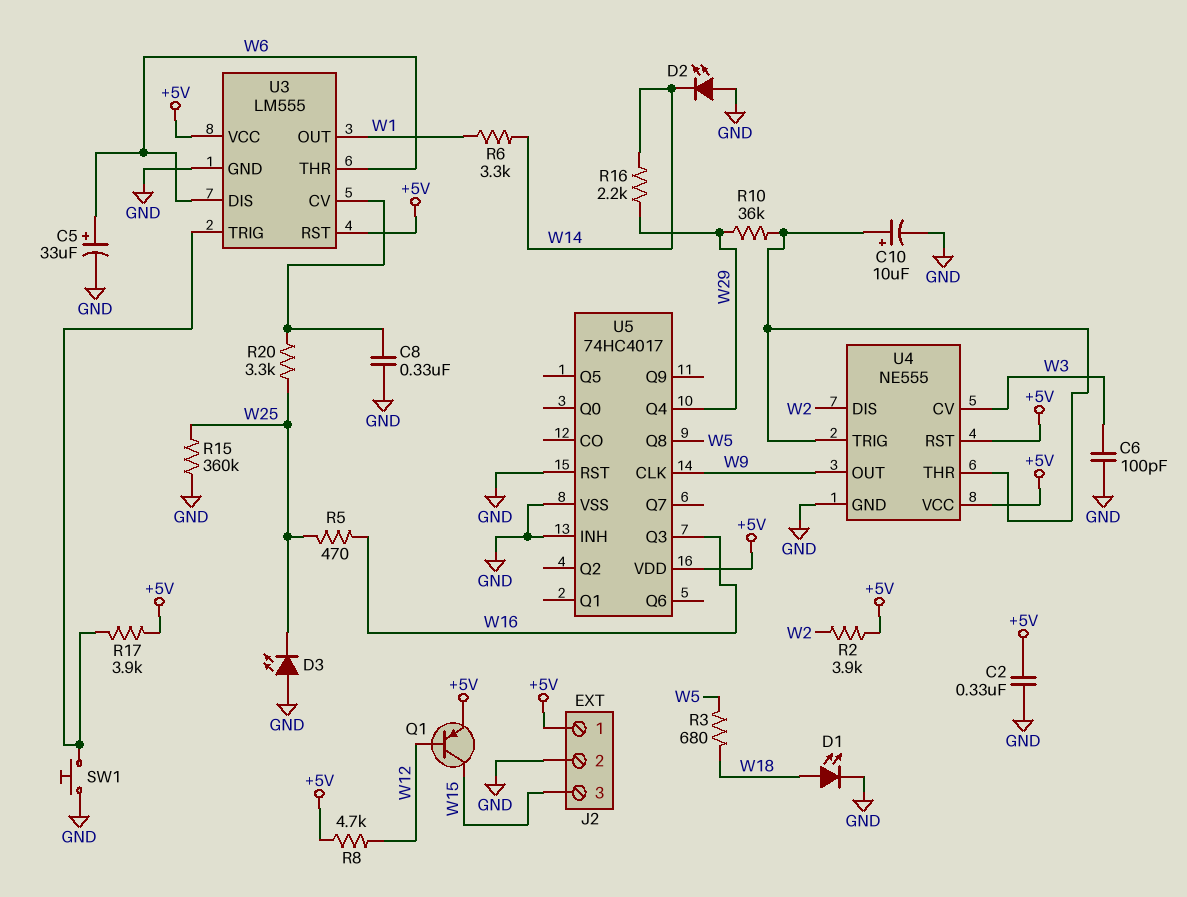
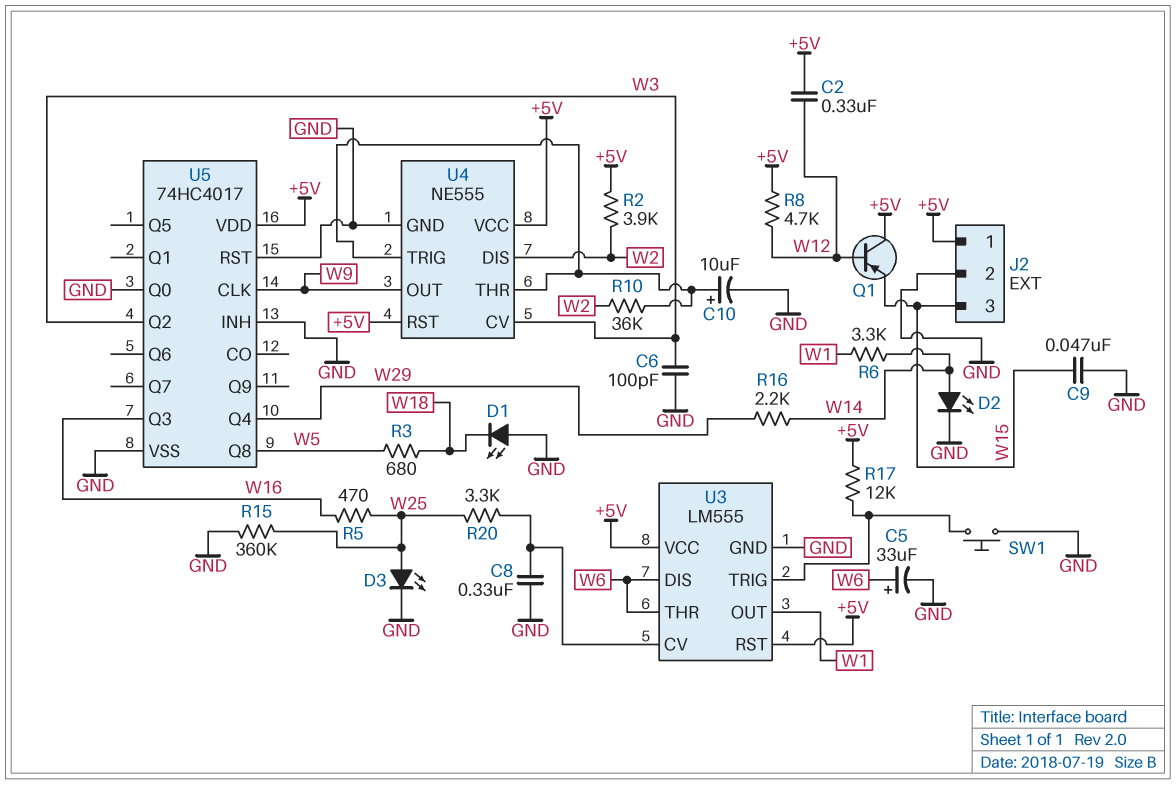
C2: 330nF (+5V, GND) -> 330nF (+5V, W12)
C9: none -> 47nF (GND, W15)
D1: LED (A W18, K GND) -> LED (A GND, K W18)
D2: LED (A GND, K W14) -> LED (A W14, K GND)
D3: LED (A GND, K W25) -> LED (A W25, K GND)
Q1: PNP (B W12, C W15, E +5V) -> PNP (B W12, C +5V, E W15)
R10: 36k (U4/THR, W29) -> 36k (U4/THR, W2)
R17: 3.9k (+5V, U3/TRIG) -> 12k (+5V, U3/TRIG)
U5 pin Q0: none -> GND
U5 pin Q2: none -> W3

